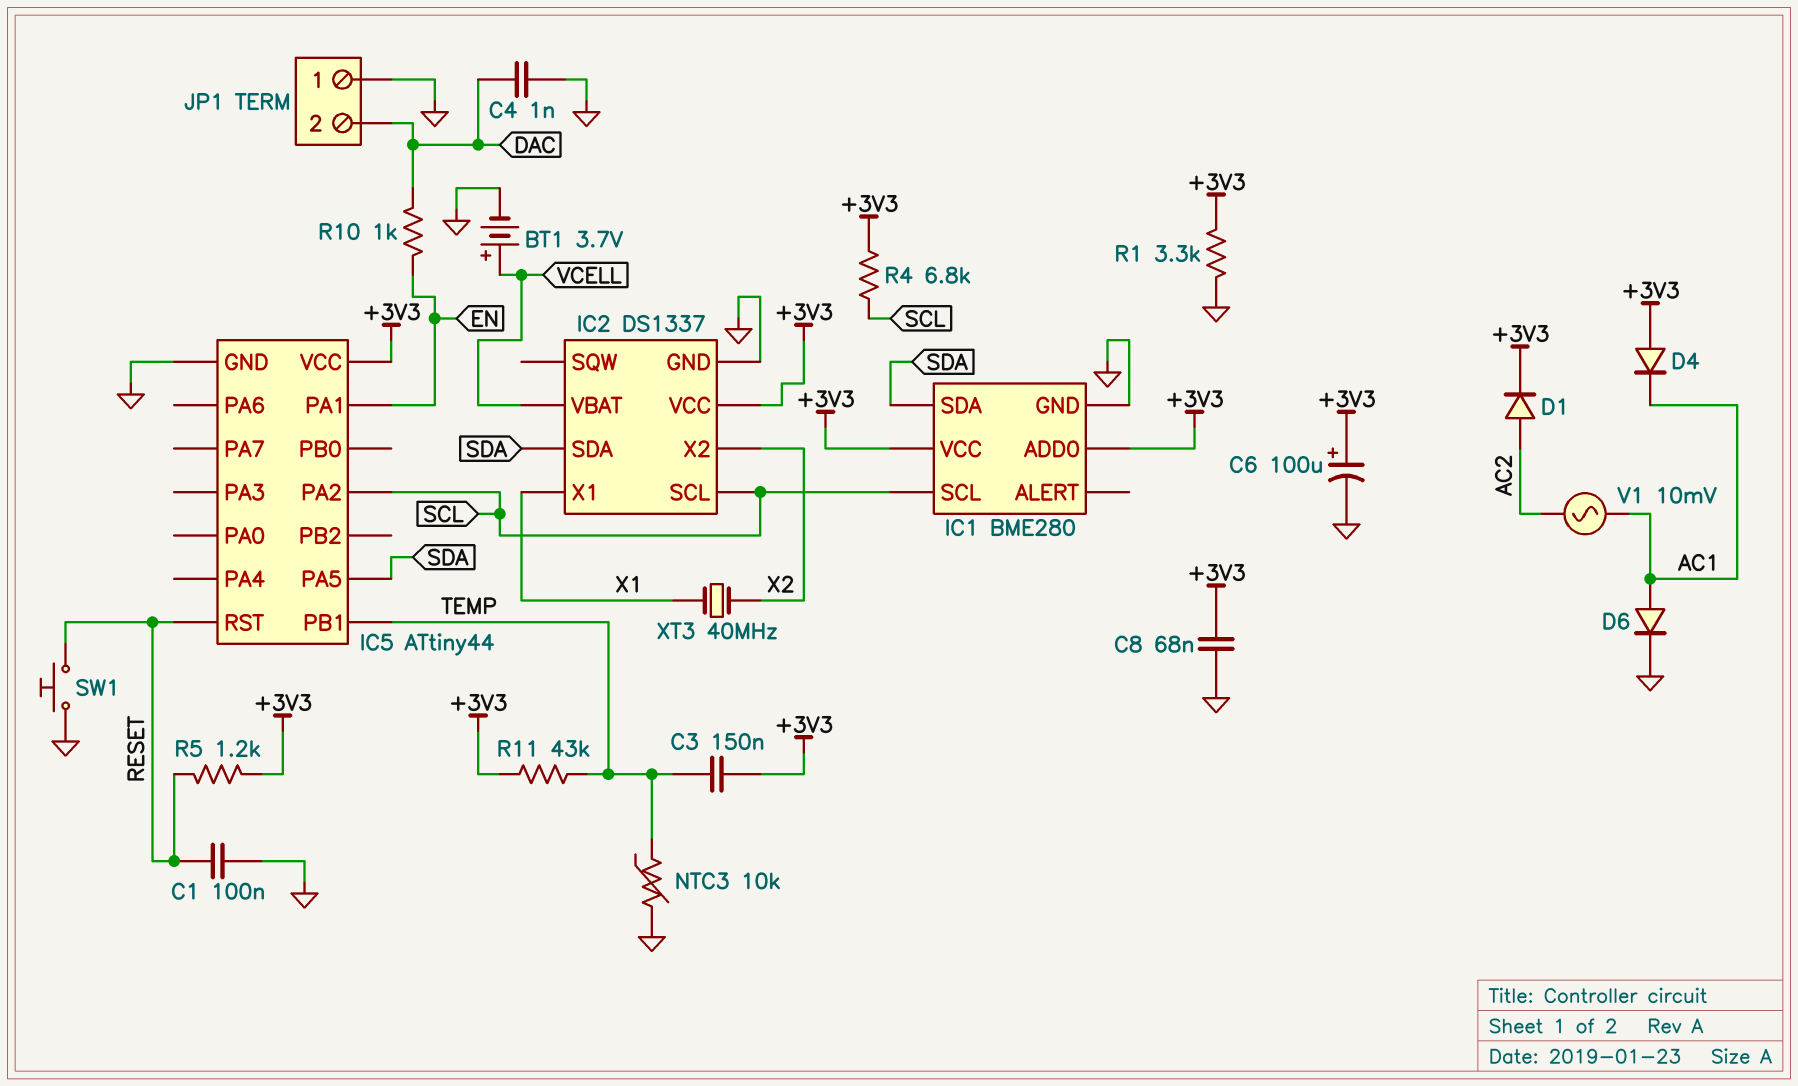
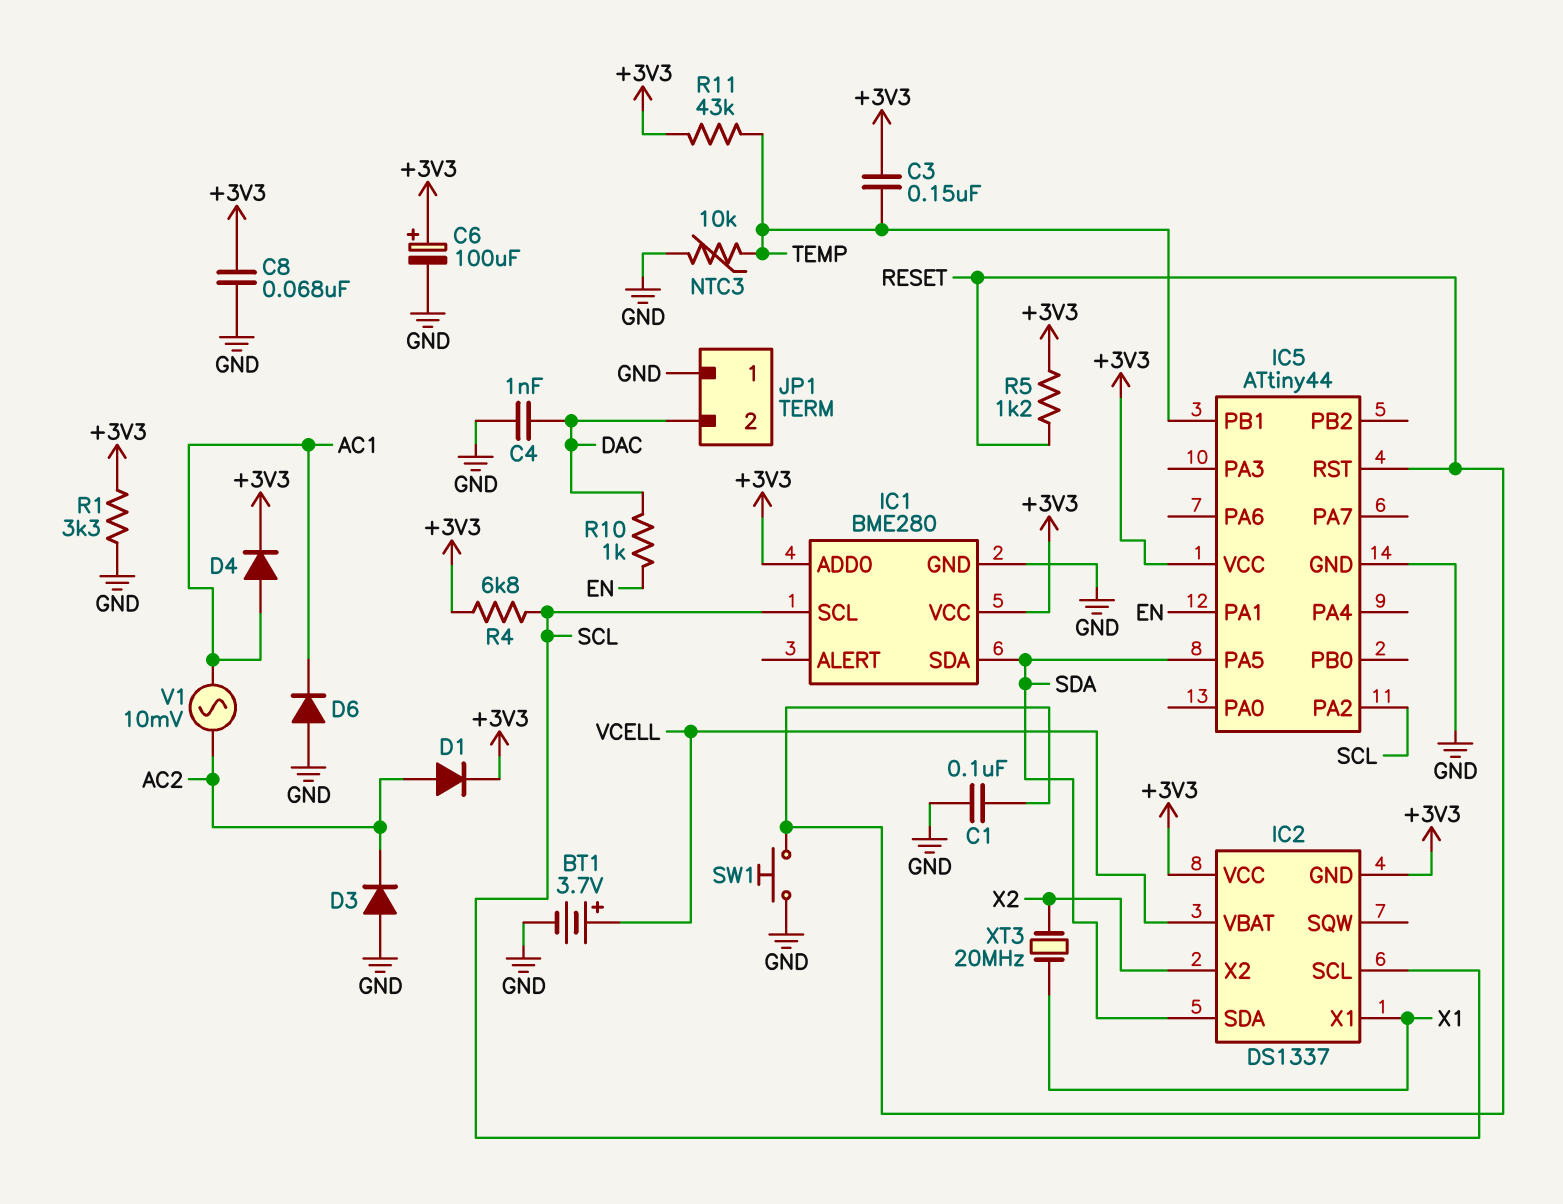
D3: none -> diode (A GND, K AC2)
D4: diode (A +3V3, K AC1) -> diode (A AC1, K +3V3)
D6: diode (A AC1, K GND) -> diode (A GND, K AC1)
IC2 pin GND: GND -> +3V3
XT3: 40MHz (X1, X2) -> 20MHz (X1, X2)

